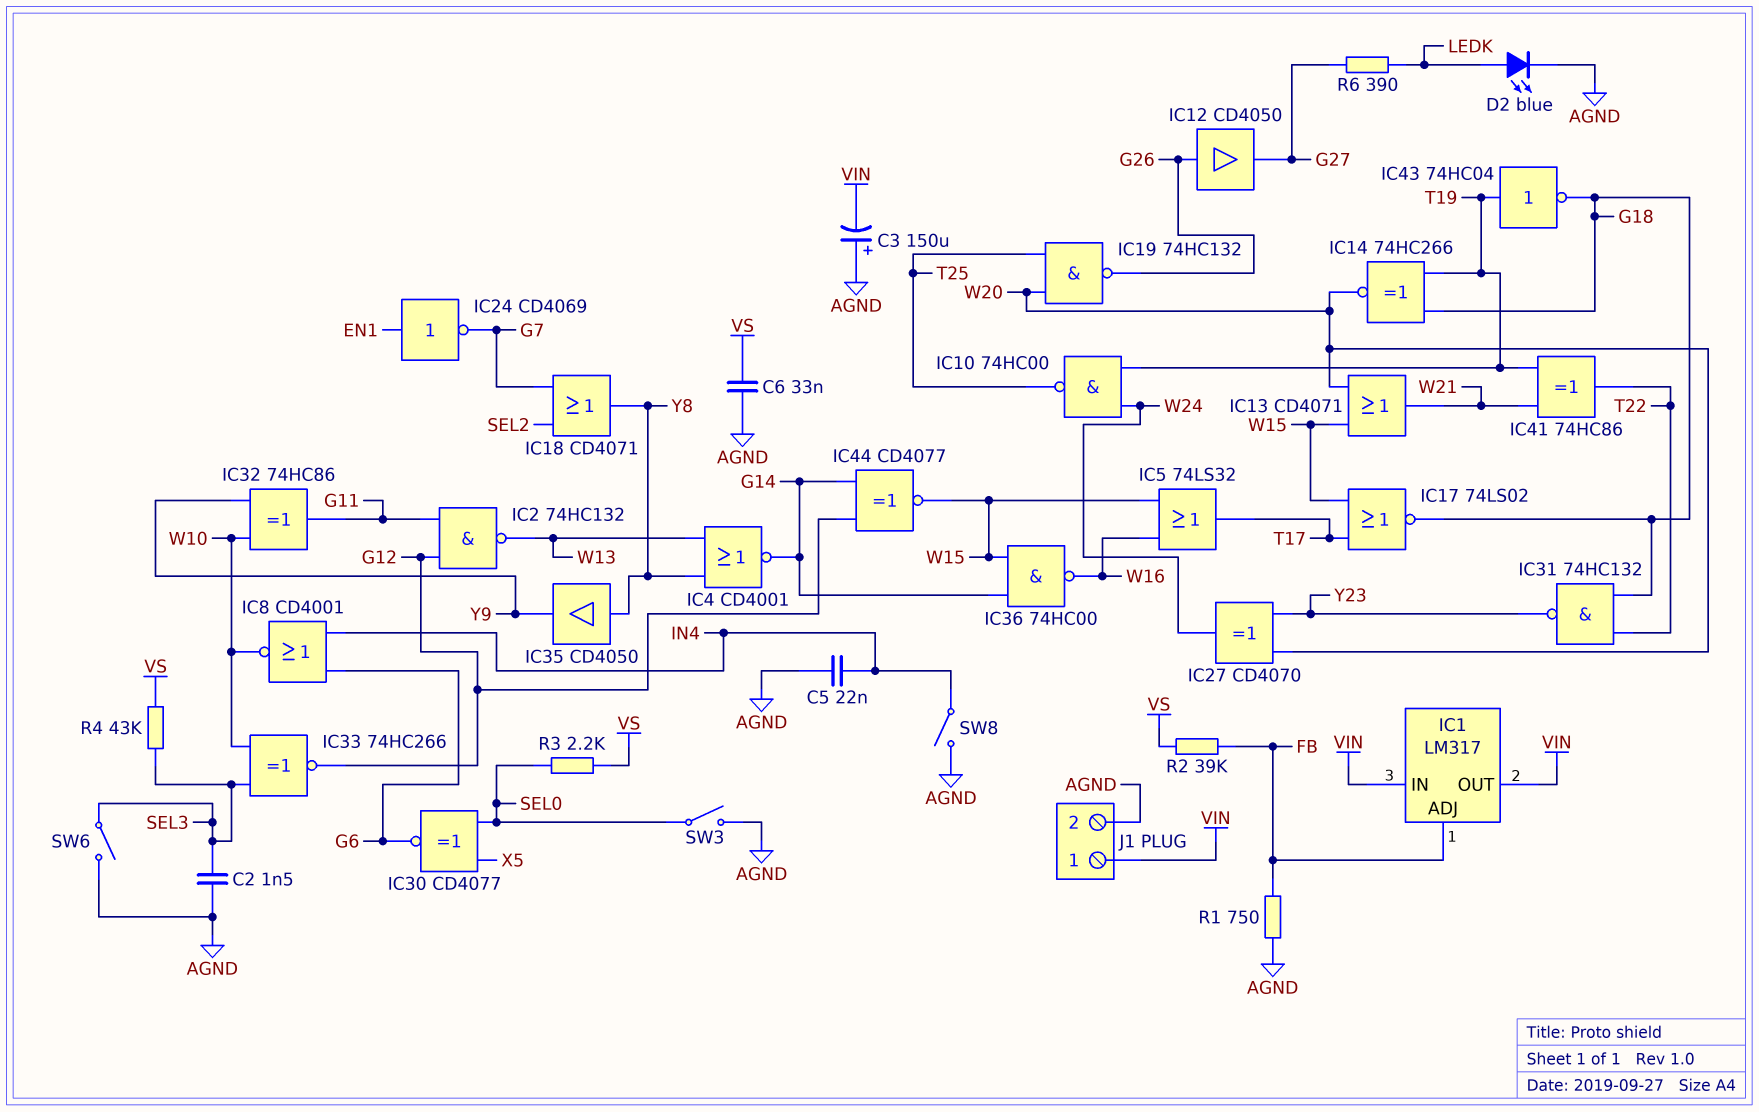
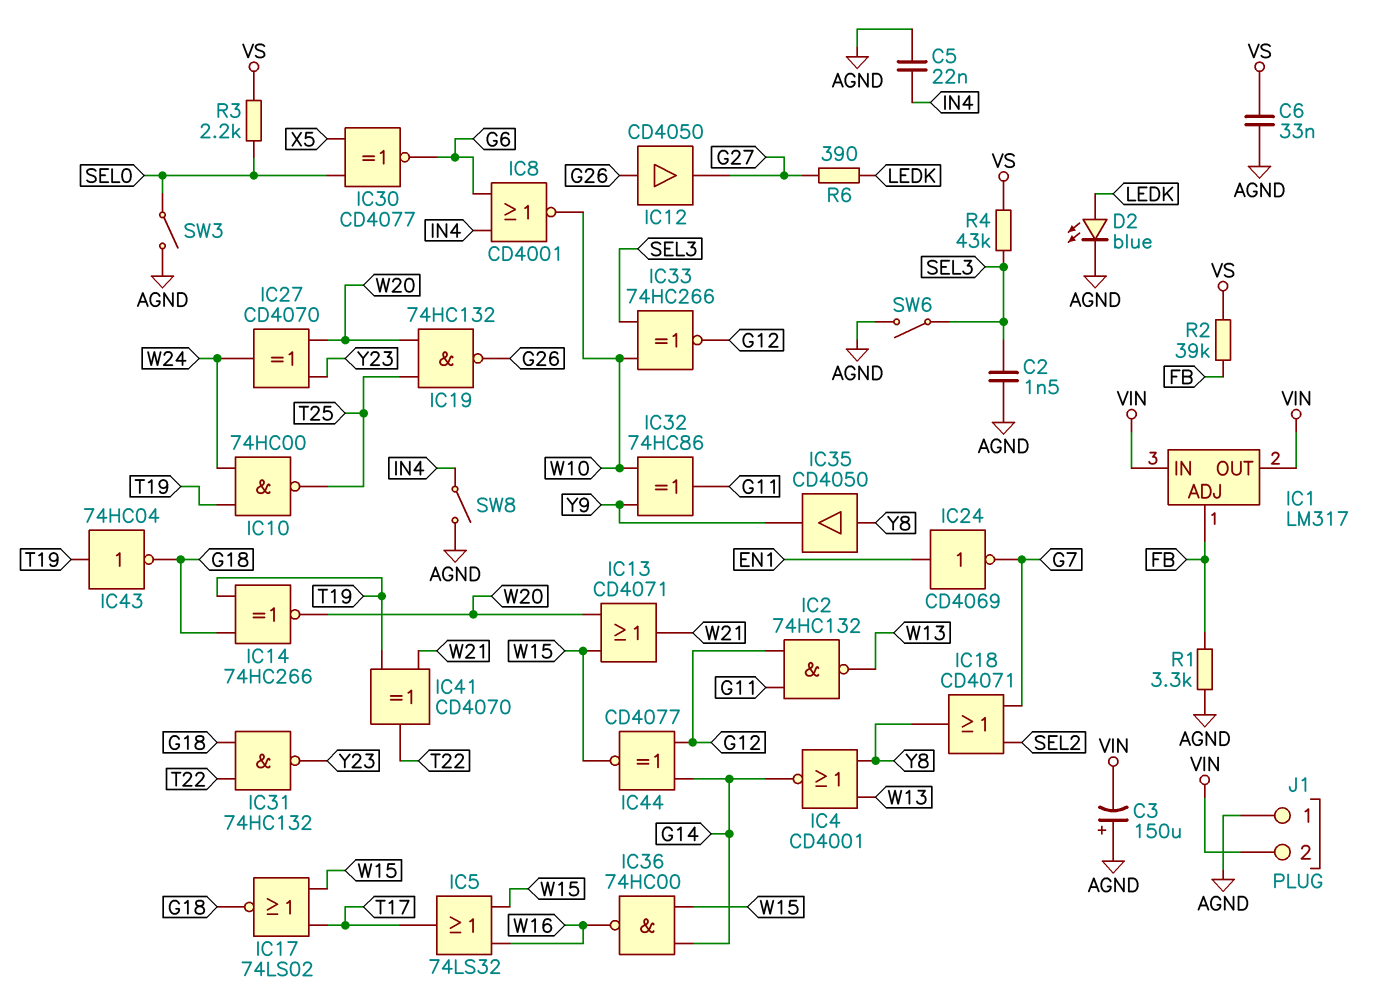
IC41: XOR 74HC86 (in T19, in W21, out T22) -> XOR CD4070 (in T19, in W21, out T22)
J1 pin 1: VIN -> AGND
J1 pin 2: AGND -> VIN
R1: 750 (AGND, FB) -> 3.3k (AGND, FB)

